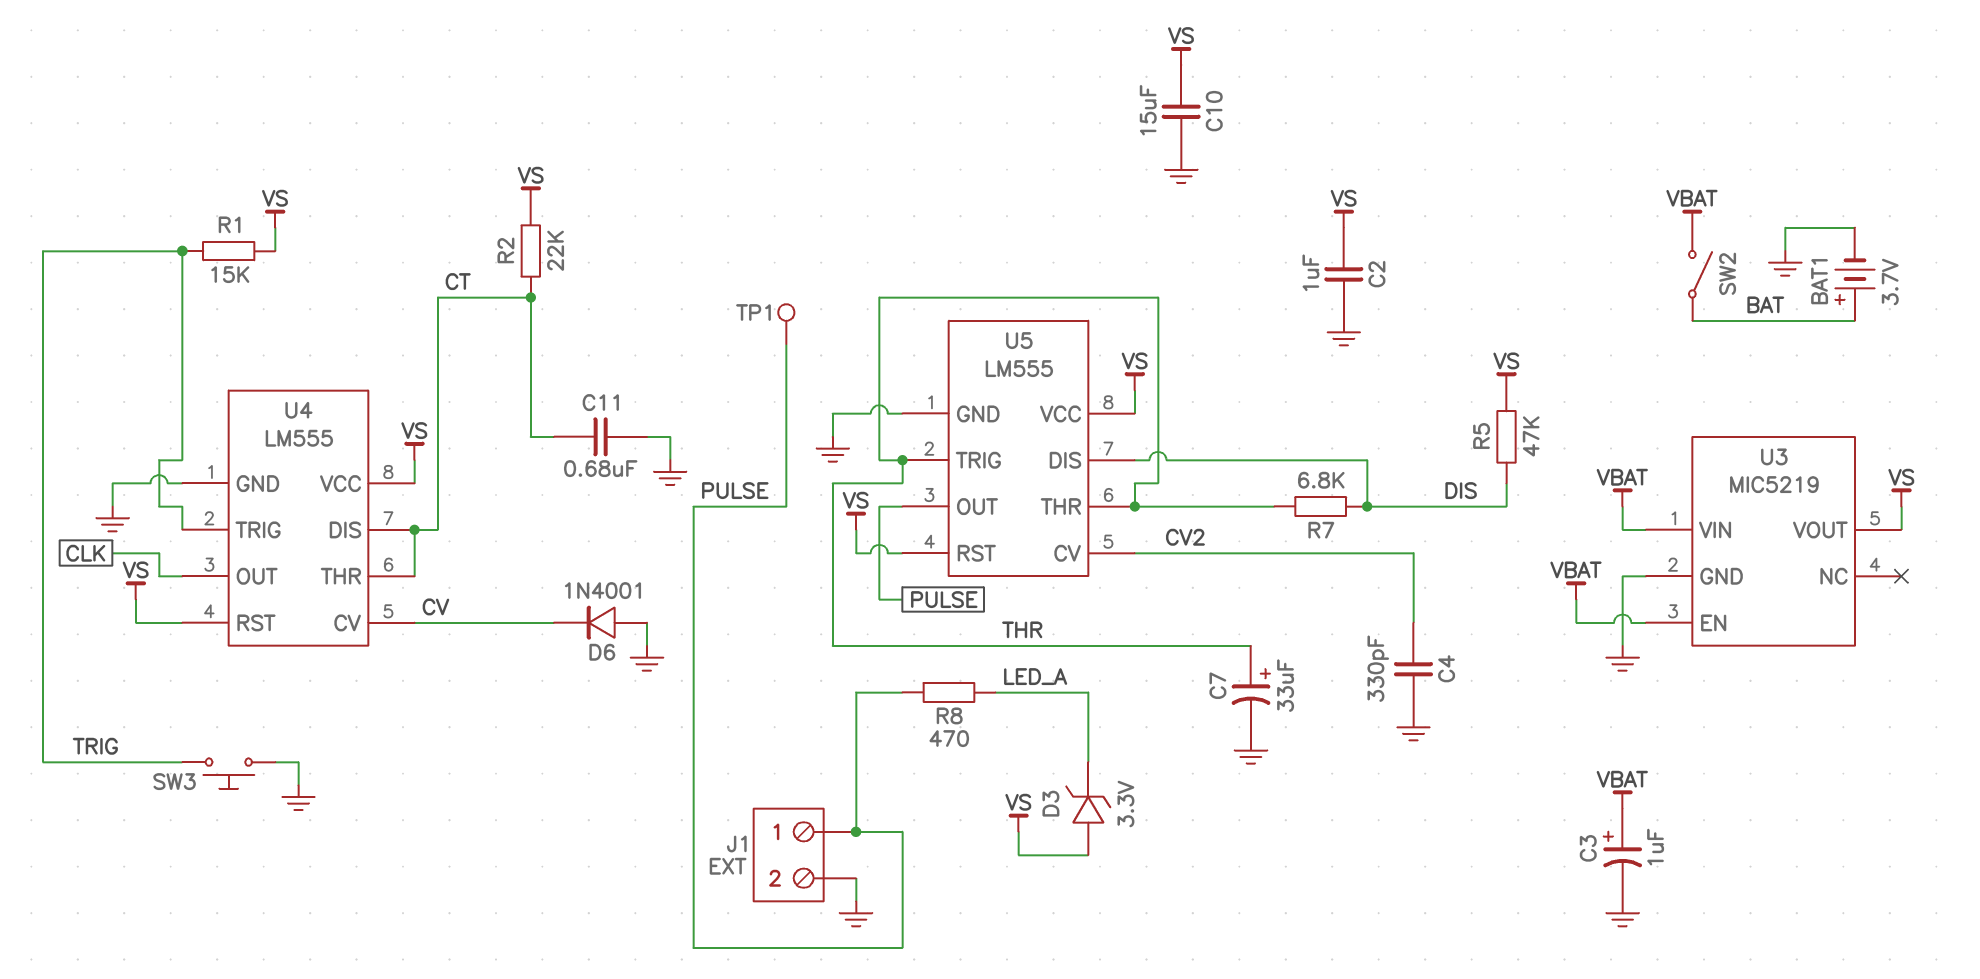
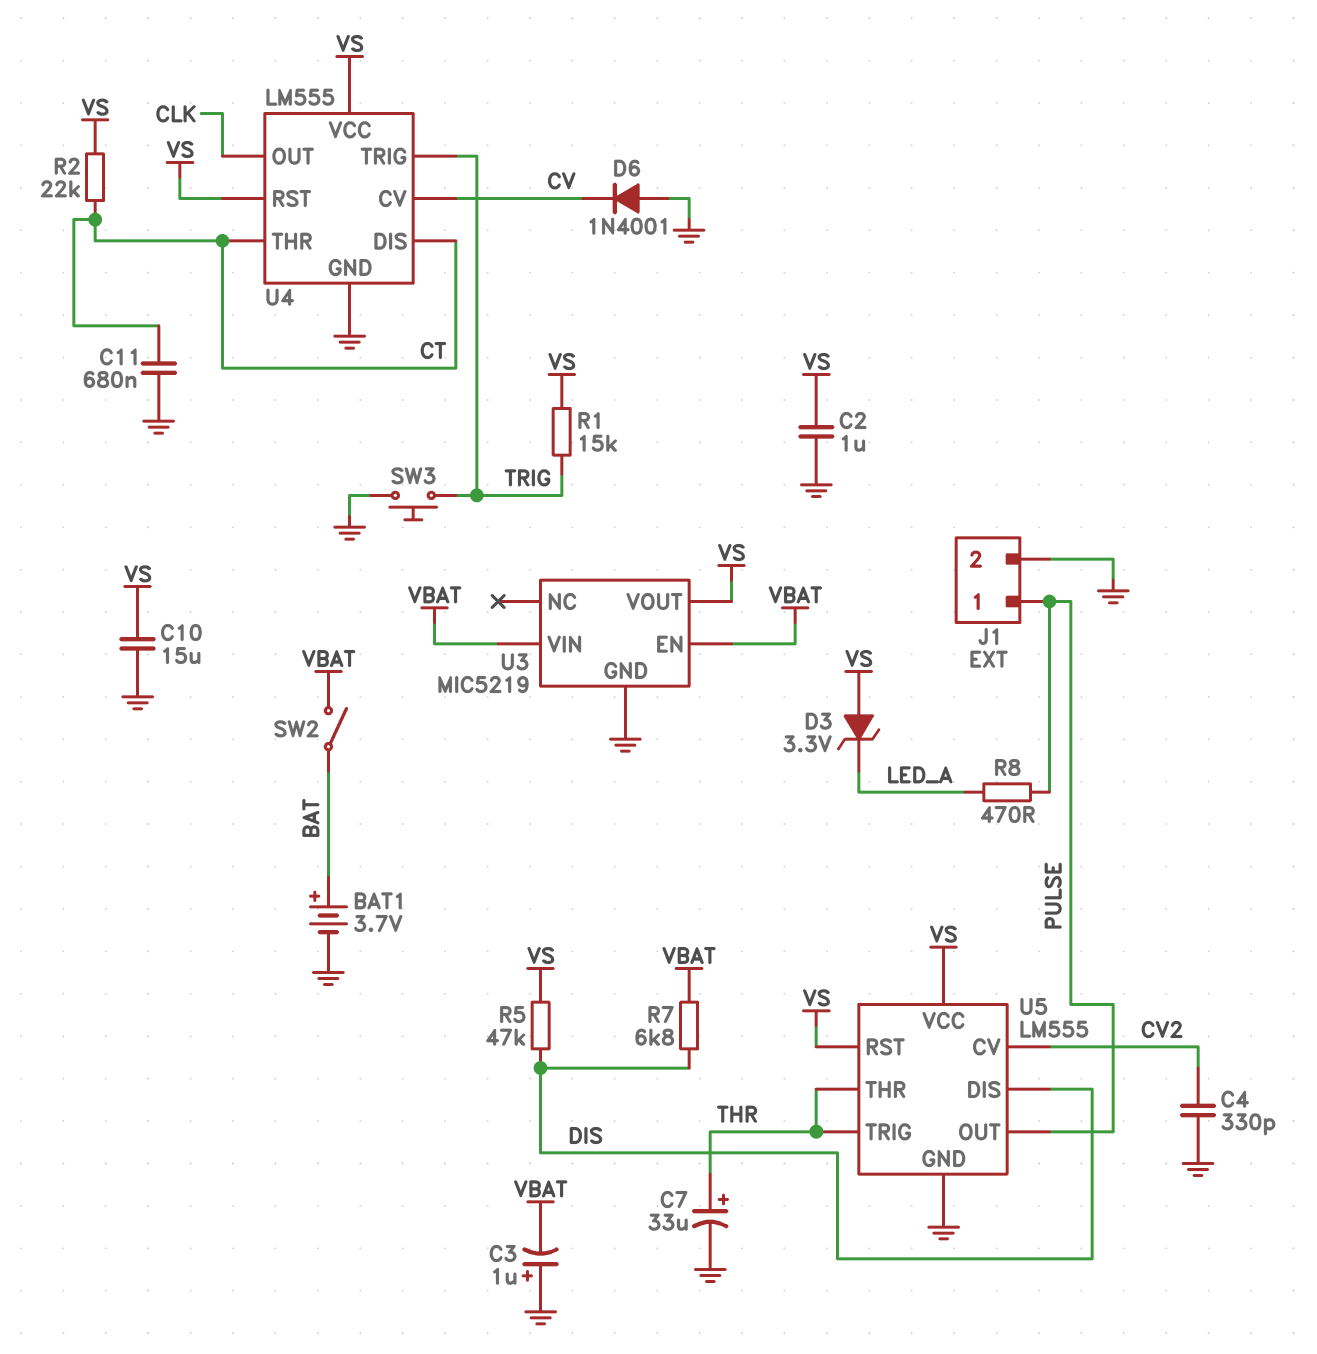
C3: 1uF (plus VBAT, minus GND) -> 1uF (plus GND, minus VBAT)
R7: 6.8k (DIS, THR) -> 6.8k (DIS, VBAT)
TP1: test point (PULSE) -> none

